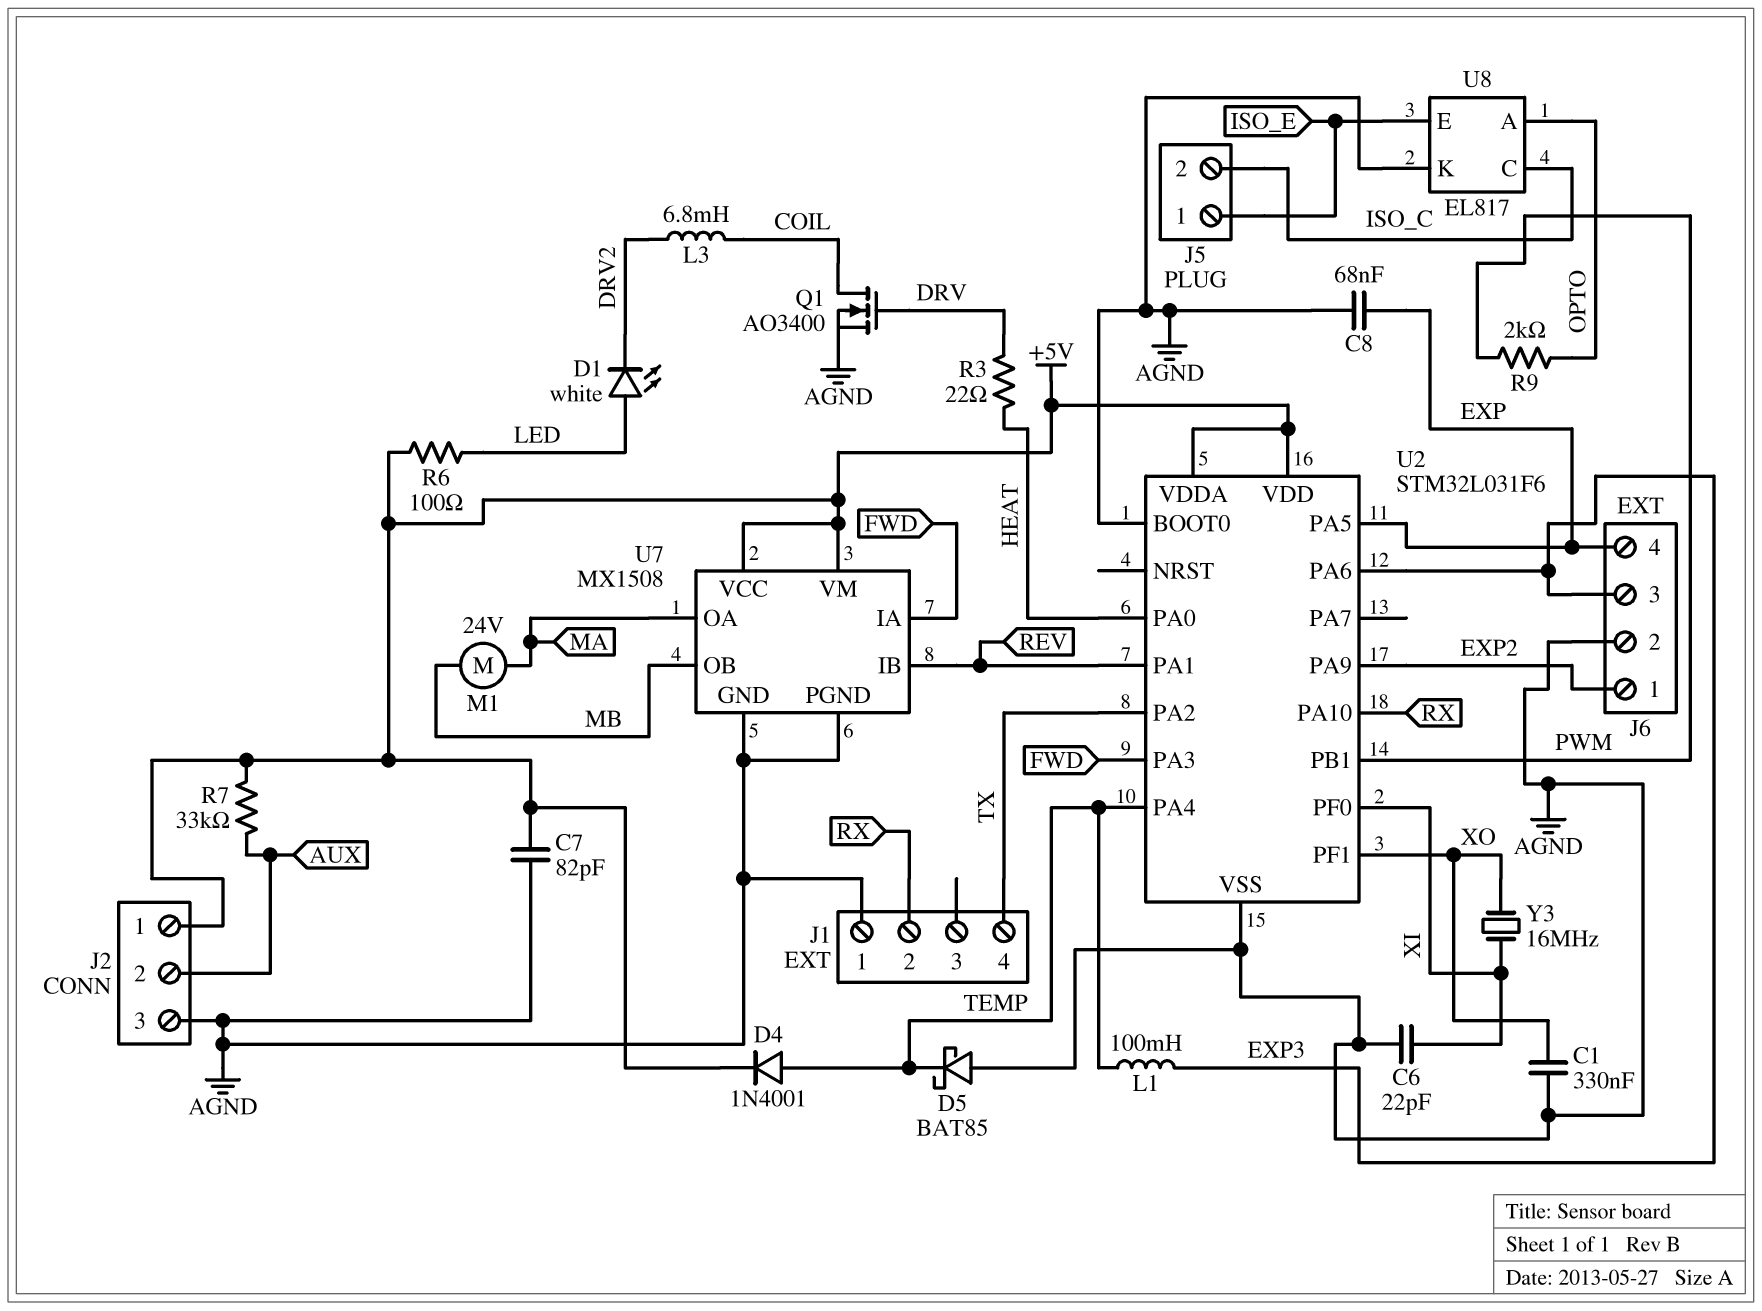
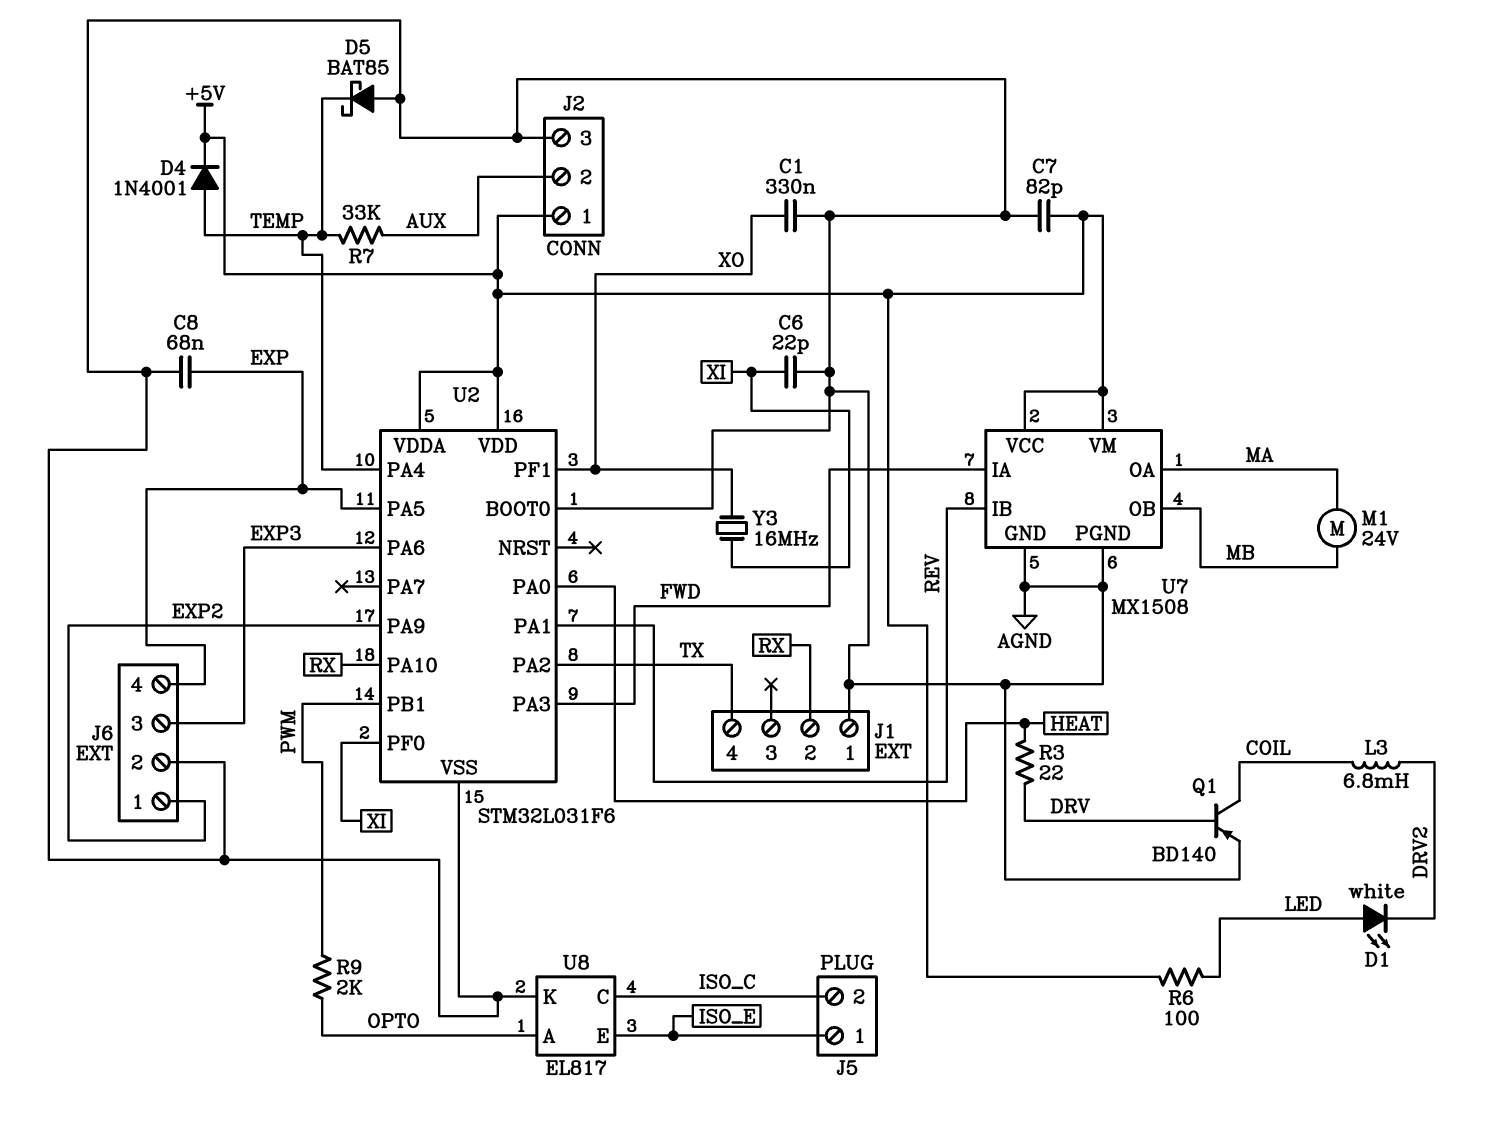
L1: 100mH (EXP3, TEMP) -> none
Q1: NMOS AO3400 (G DRV, D COIL, S AGND) -> PNP BD140 (B DRV, C COIL, E AGND)
R7: 33k (+5V, AUX) -> 33k (AUX, TEMP)

